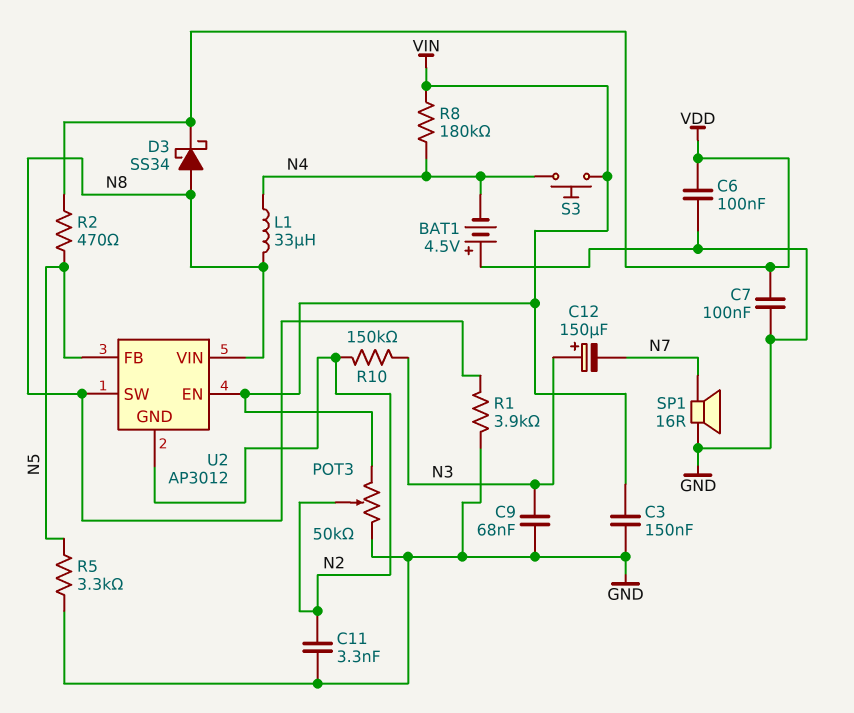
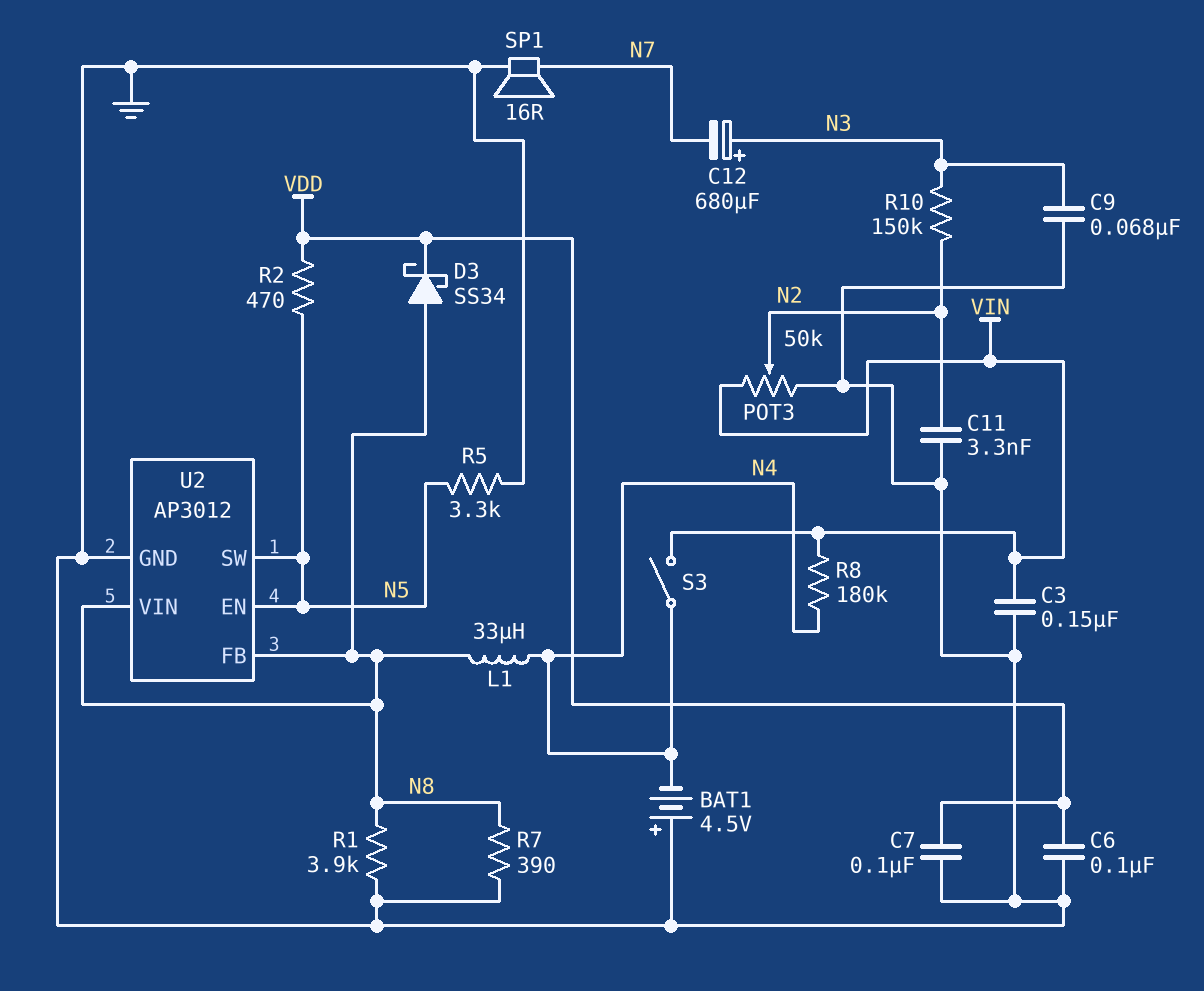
C12: 150uF (plus N3, minus N7) -> 680uF (plus N3, minus N7)
R7: none -> 390 (GND, N8)
S3: button (N4, VIN) -> switch (N4, VIN)
U2 pin EN: VIN -> N5
U2 pin FB: N5 -> N8
U2 pin GND: N2 -> GND
U2 pin SW: N8 -> N5

